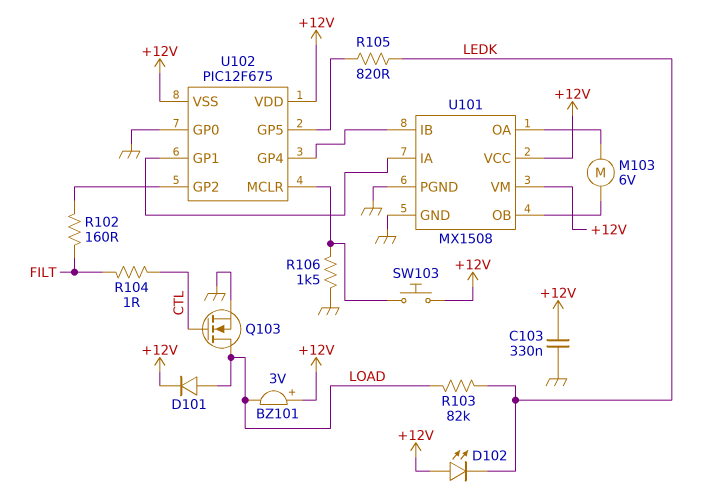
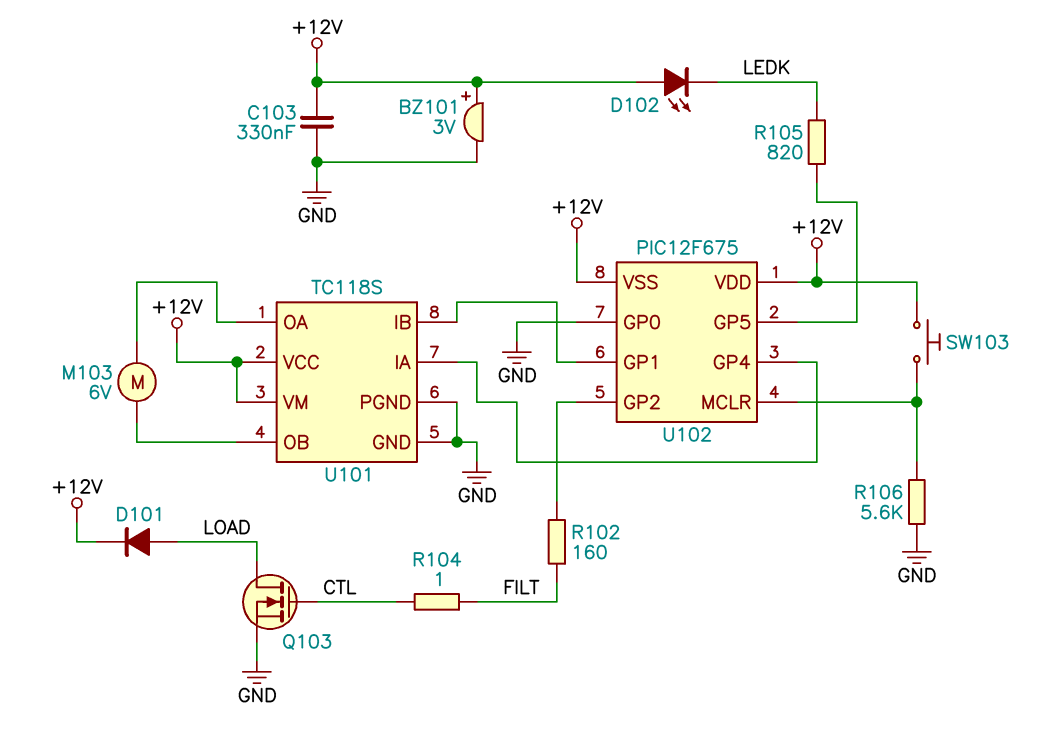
BZ101: buzzer 3V (plus +12V, minus LOAD) -> buzzer 3V (plus +12V, minus GND)
R103: 82k (LEDK, LOAD) -> none
R106: 1.5k (GND, U102/MCLR) -> 5.6k (GND, U102/MCLR)
U101: MX1508 -> TC118S
U102 pin GP1: U101/IA -> U101/IB
U102 pin GP4: U101/IB -> U101/IA

